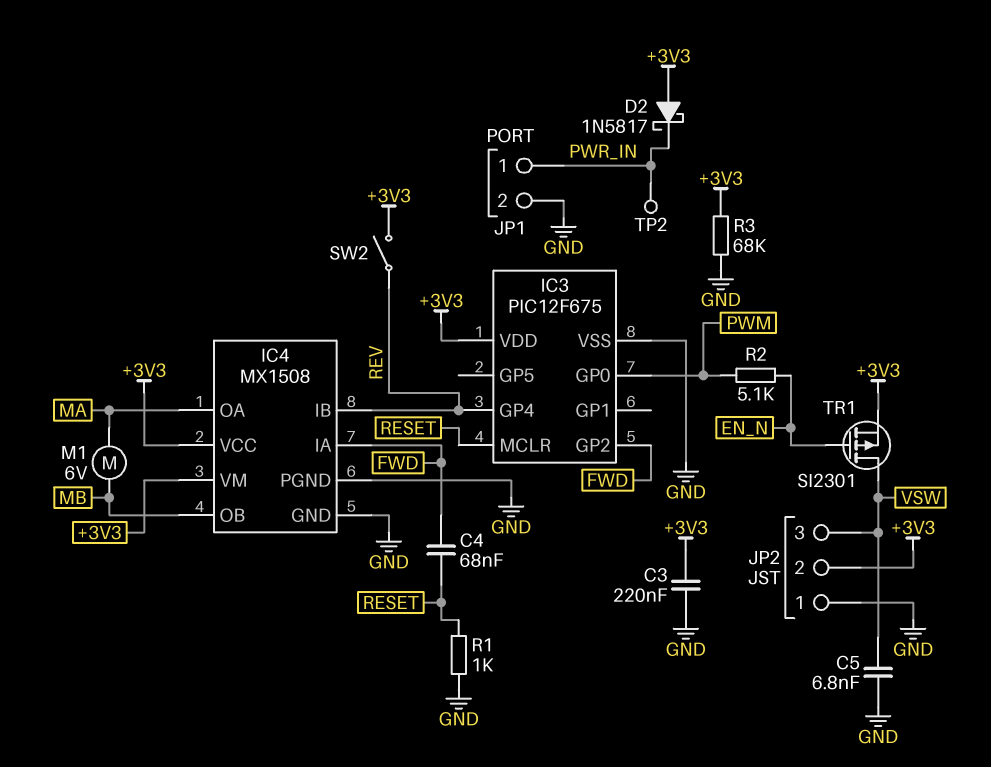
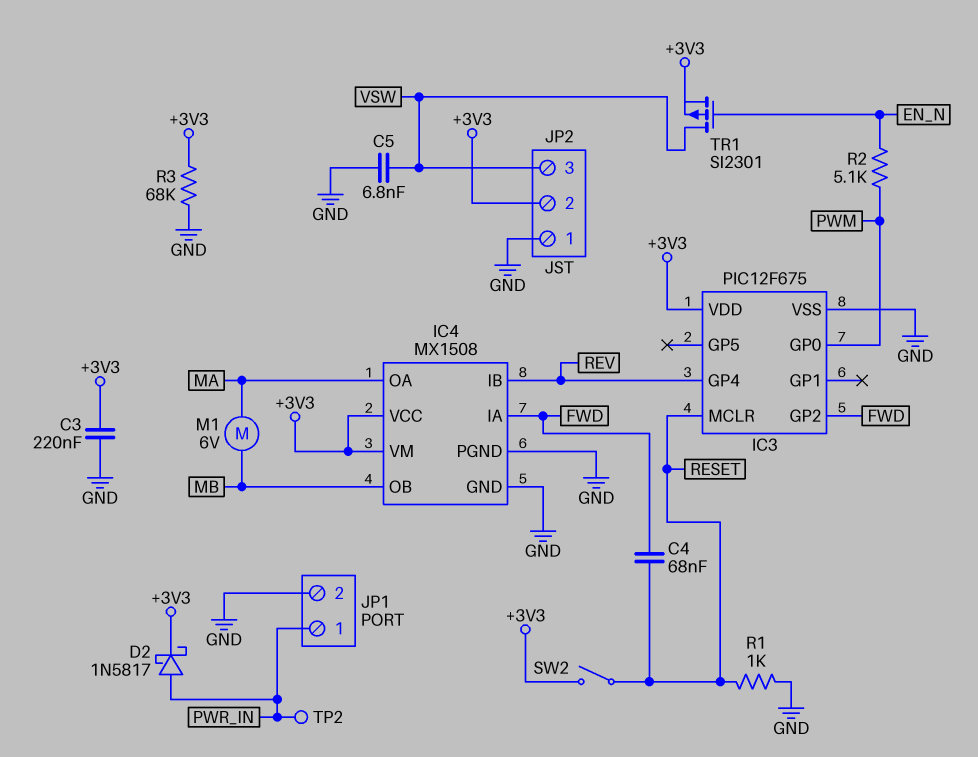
D2: schottky 1N5817 (A +3V3, K PWR_IN) -> schottky 1N5817 (A PWR_IN, K +3V3)
SW2: switch (+3V3, REV) -> switch (+3V3, RESET)

